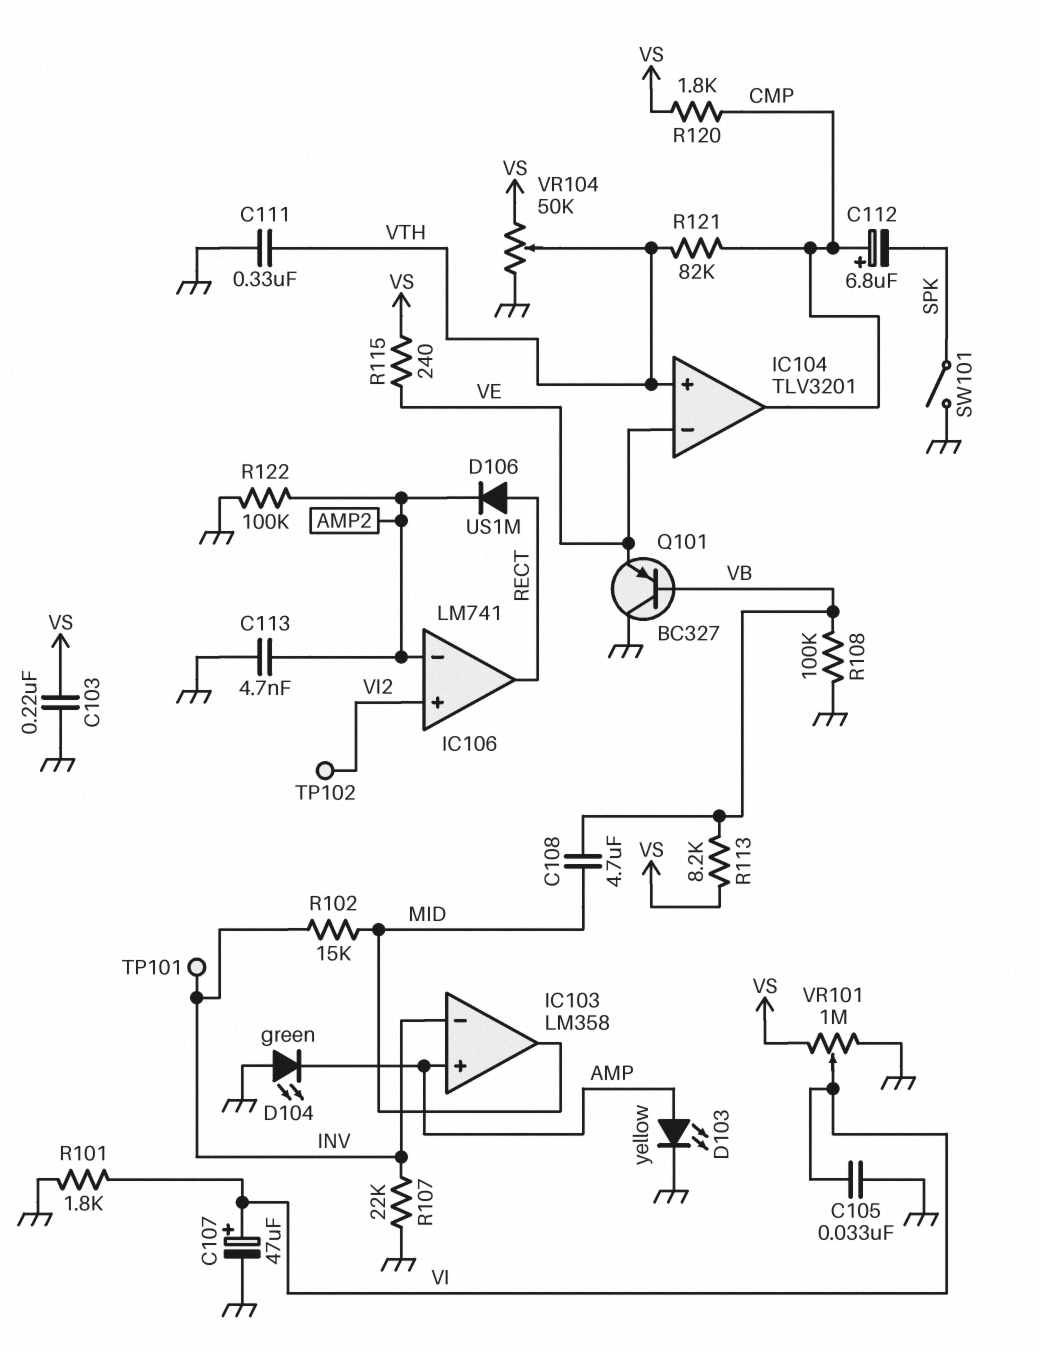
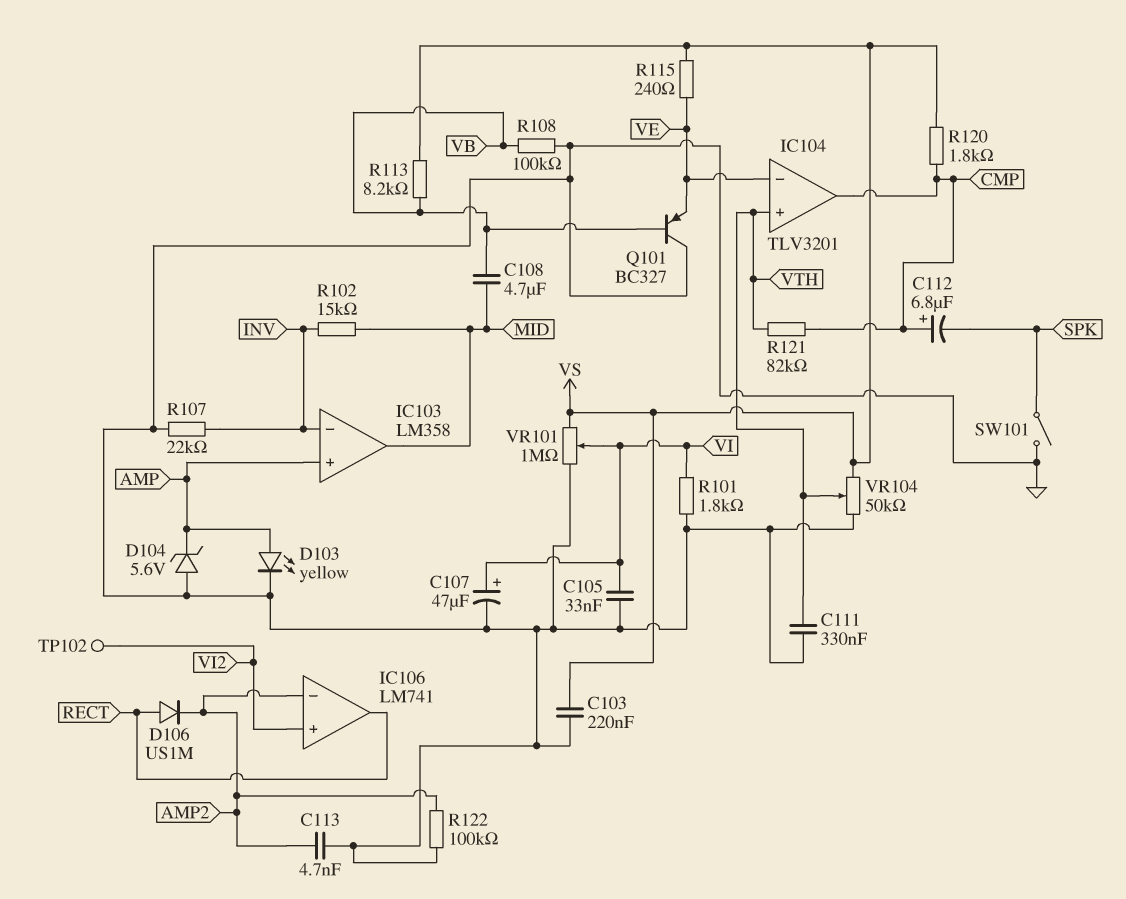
D104: LED green (A GND, K AMP) -> zener 5.6V (A GND, K AMP)
TP101: test point (INV) -> none

